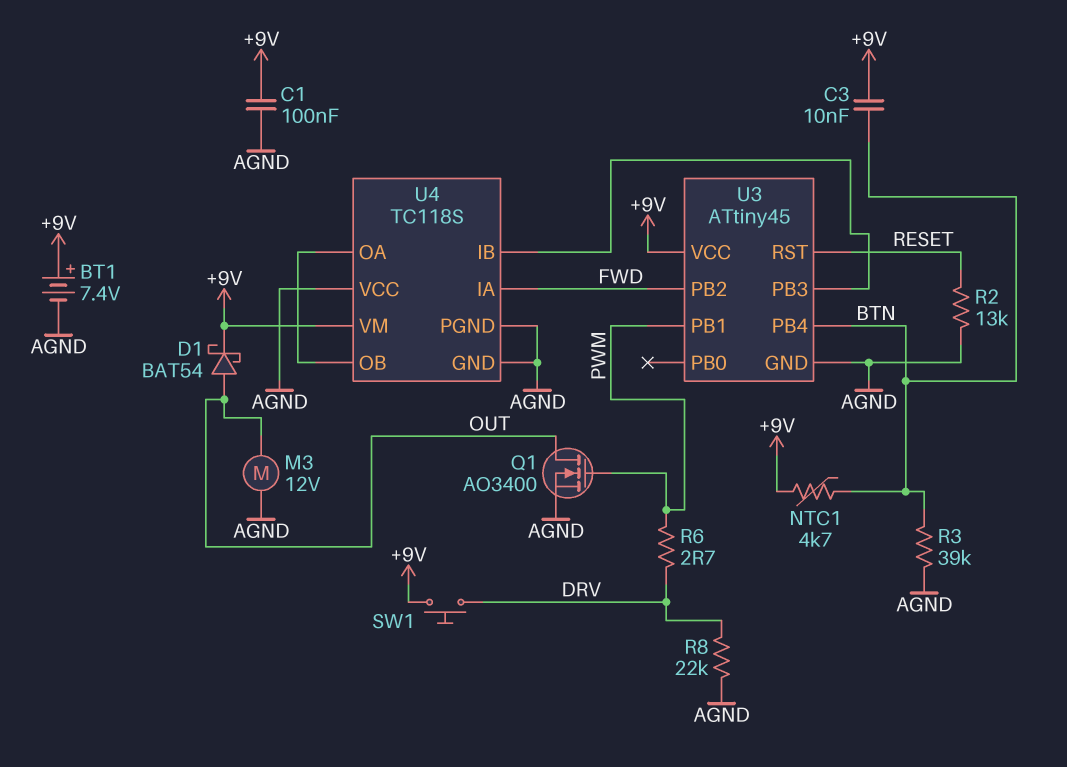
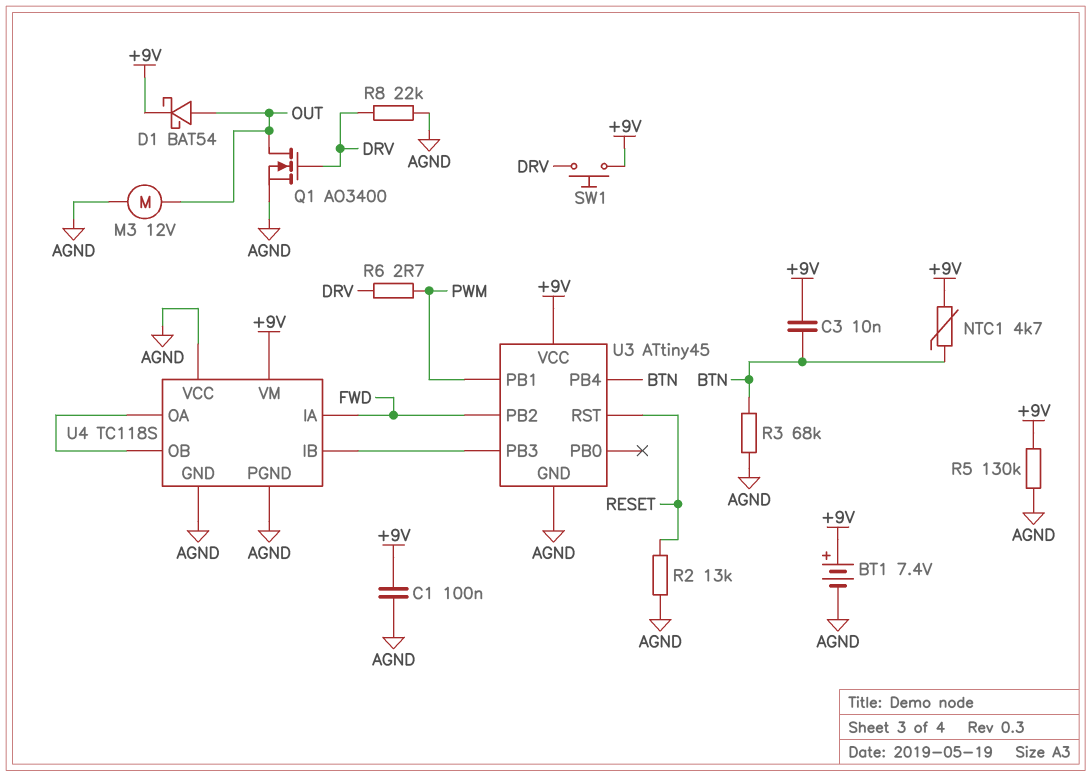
Q1: NMOS AO3400 (G PWM, D OUT, S AGND) -> NMOS AO3400 (G DRV, D OUT, S AGND)
R3: 39k (AGND, BTN) -> 68k (AGND, BTN)
R5: none -> 130k (+9V, AGND)

